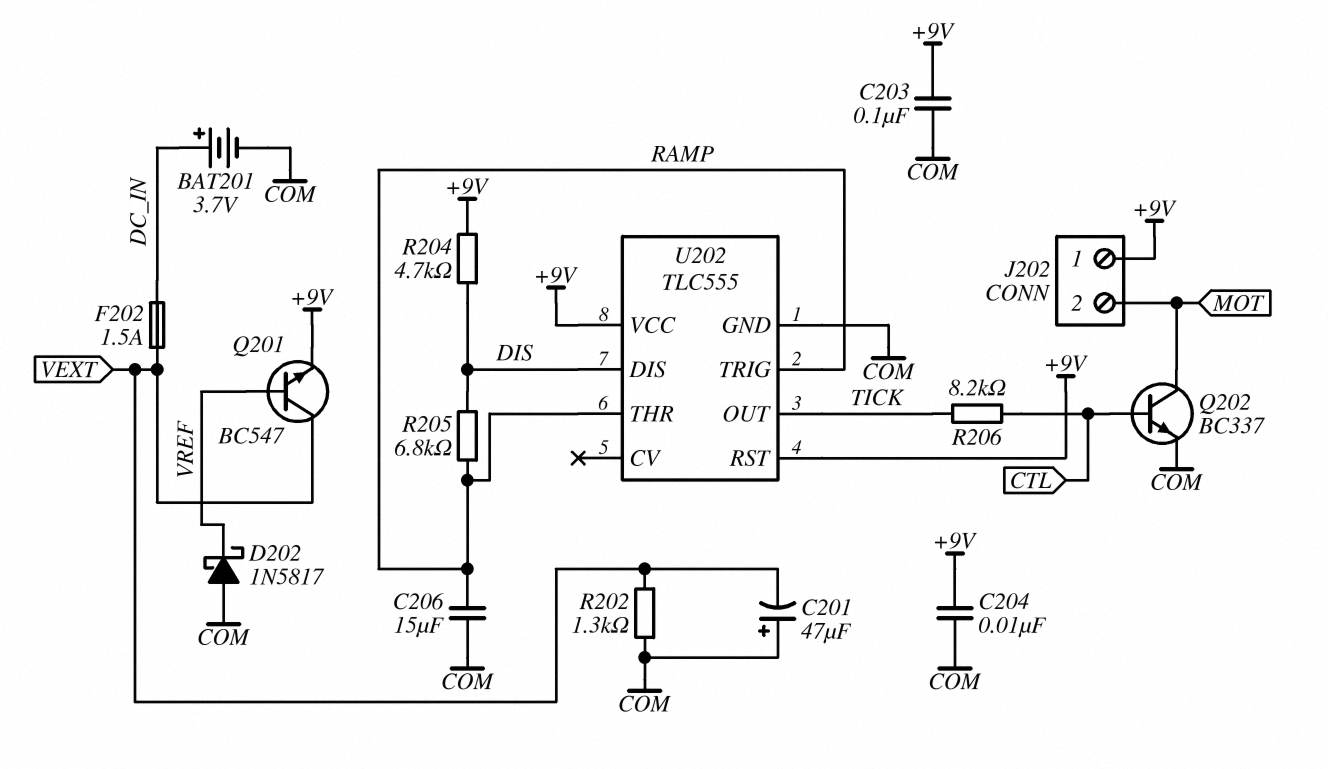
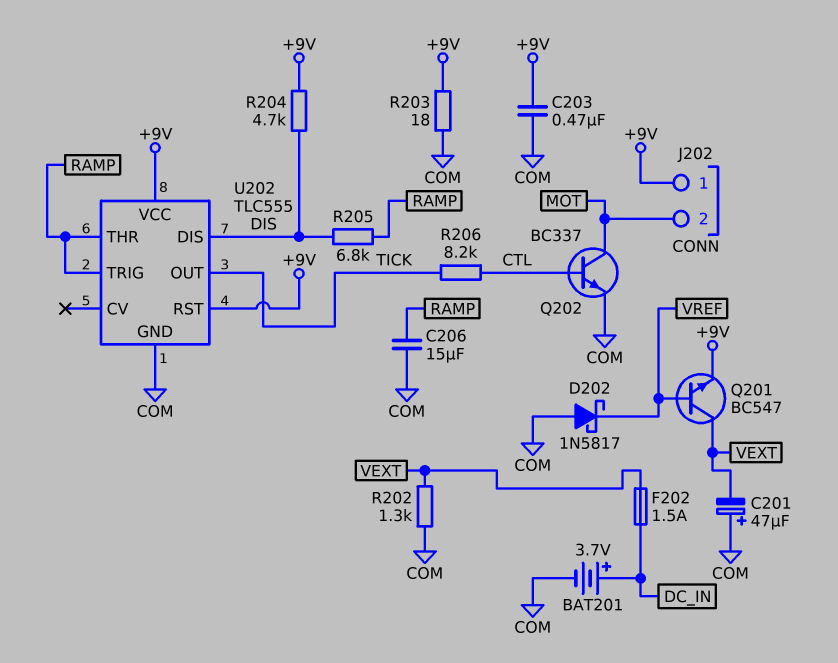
C203: 100nF (+9V, COM) -> 470nF (+9V, COM)
C204: 10nF (+9V, COM) -> none
R203: none -> 18 (+9V, COM)

